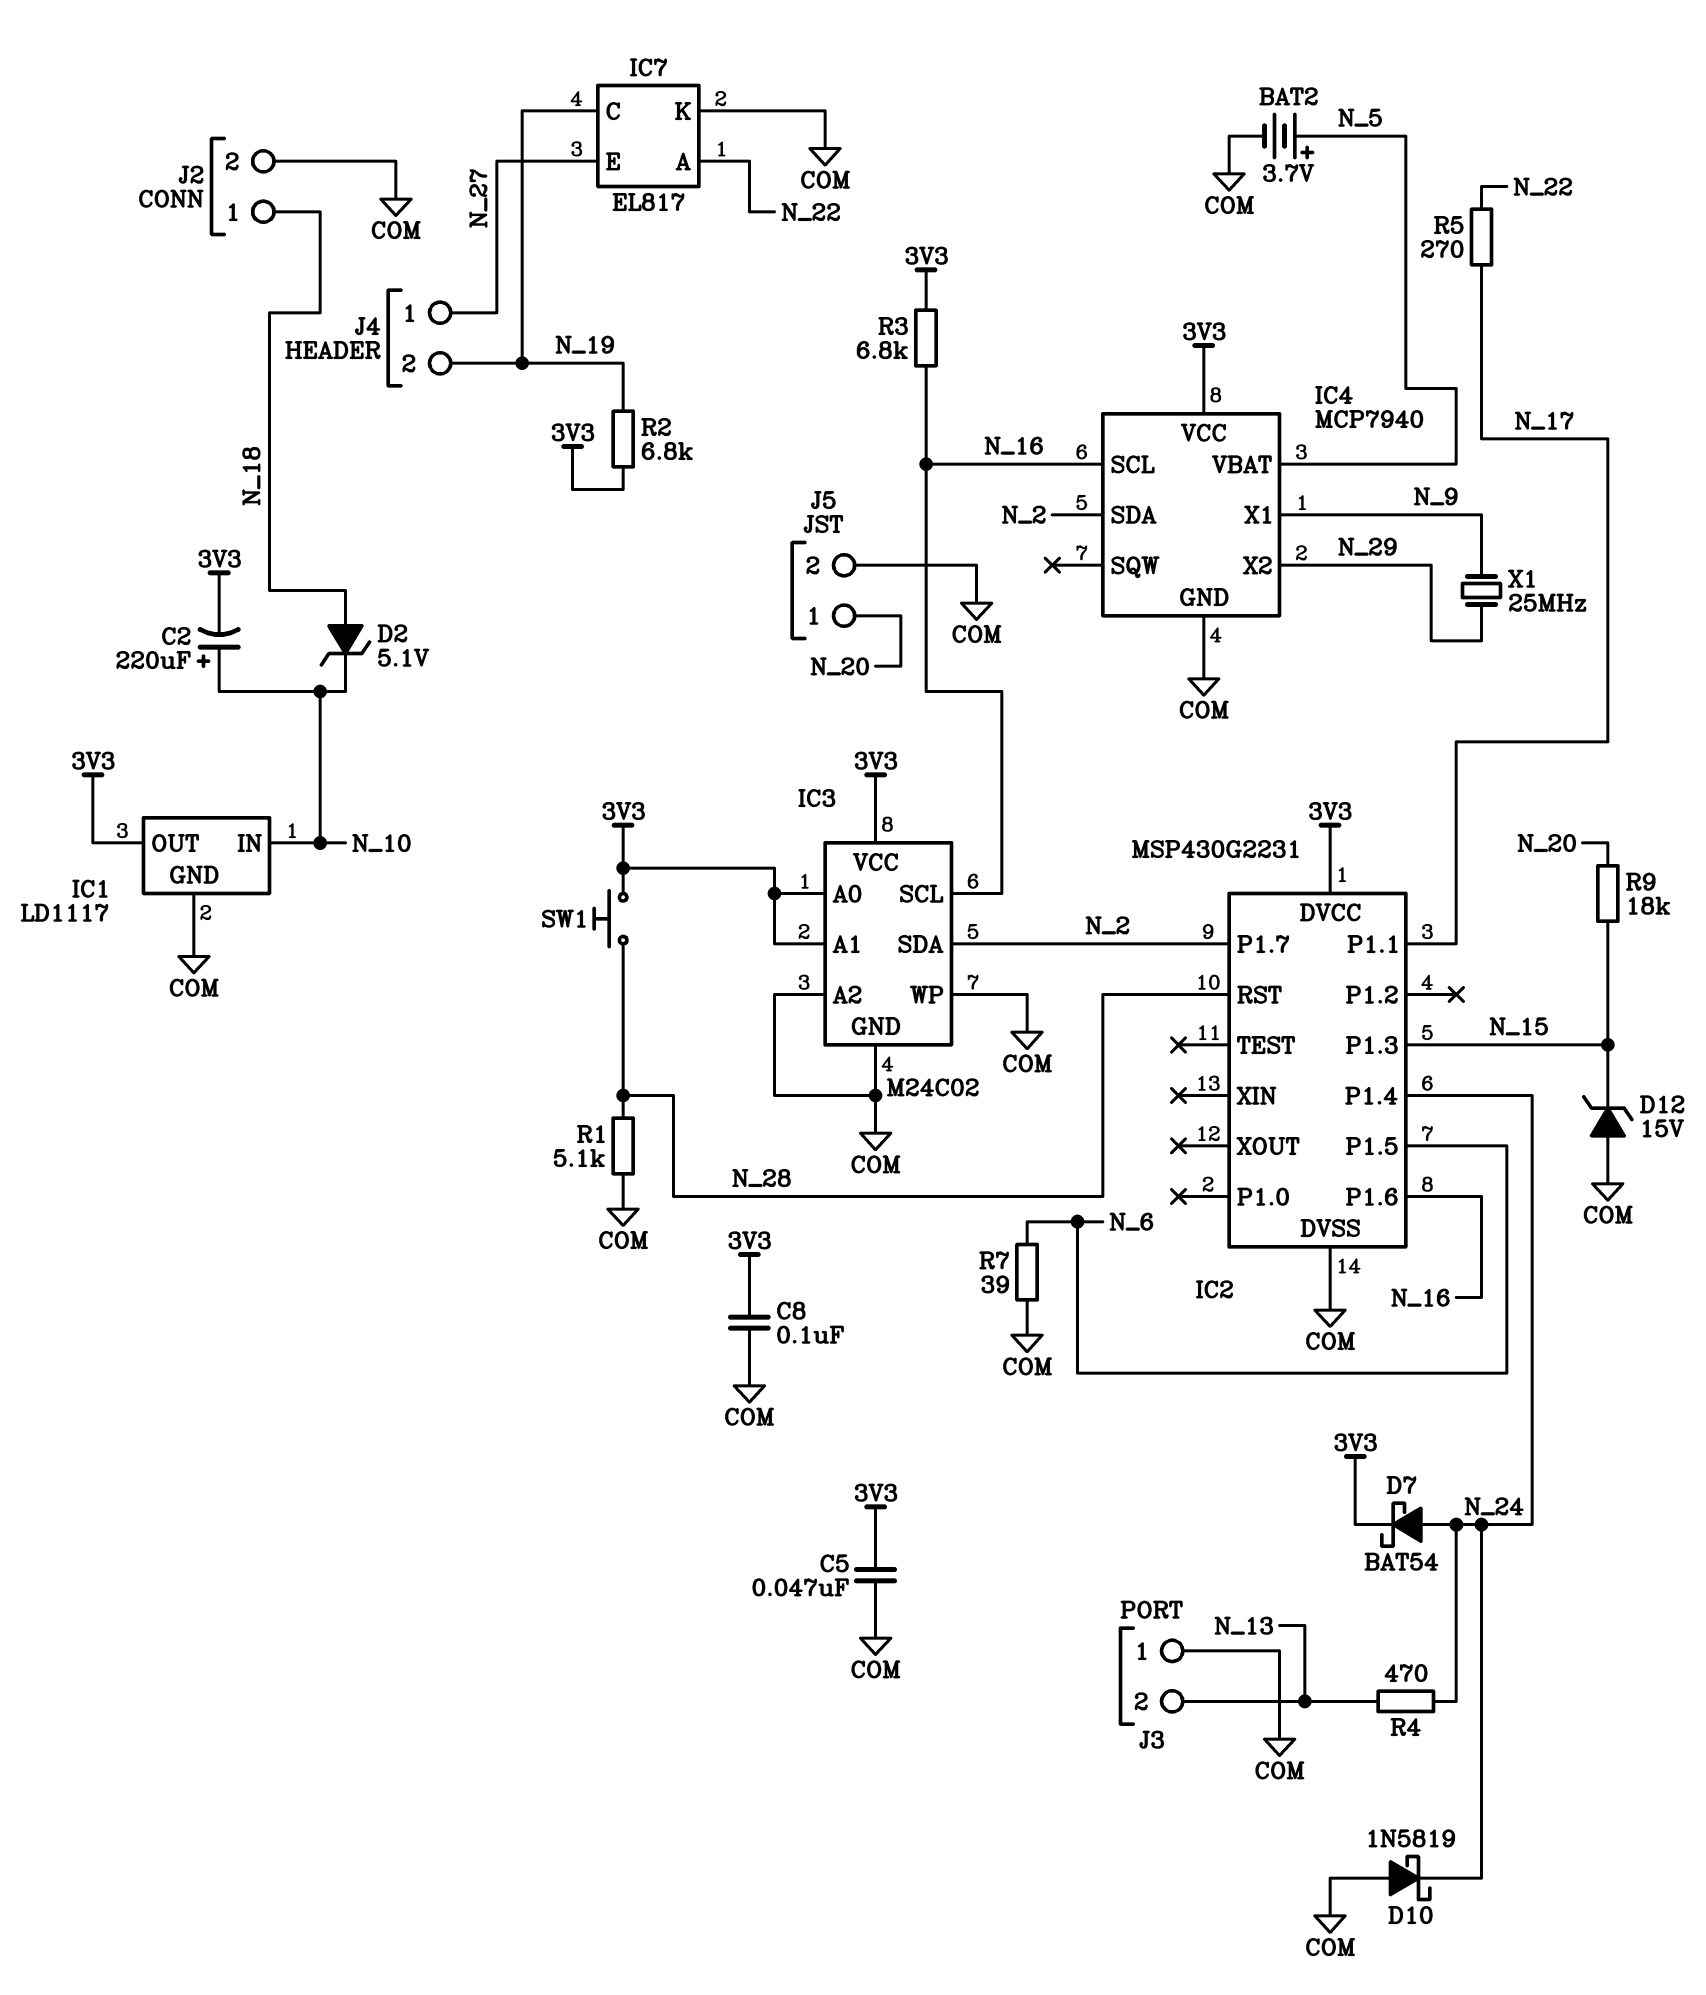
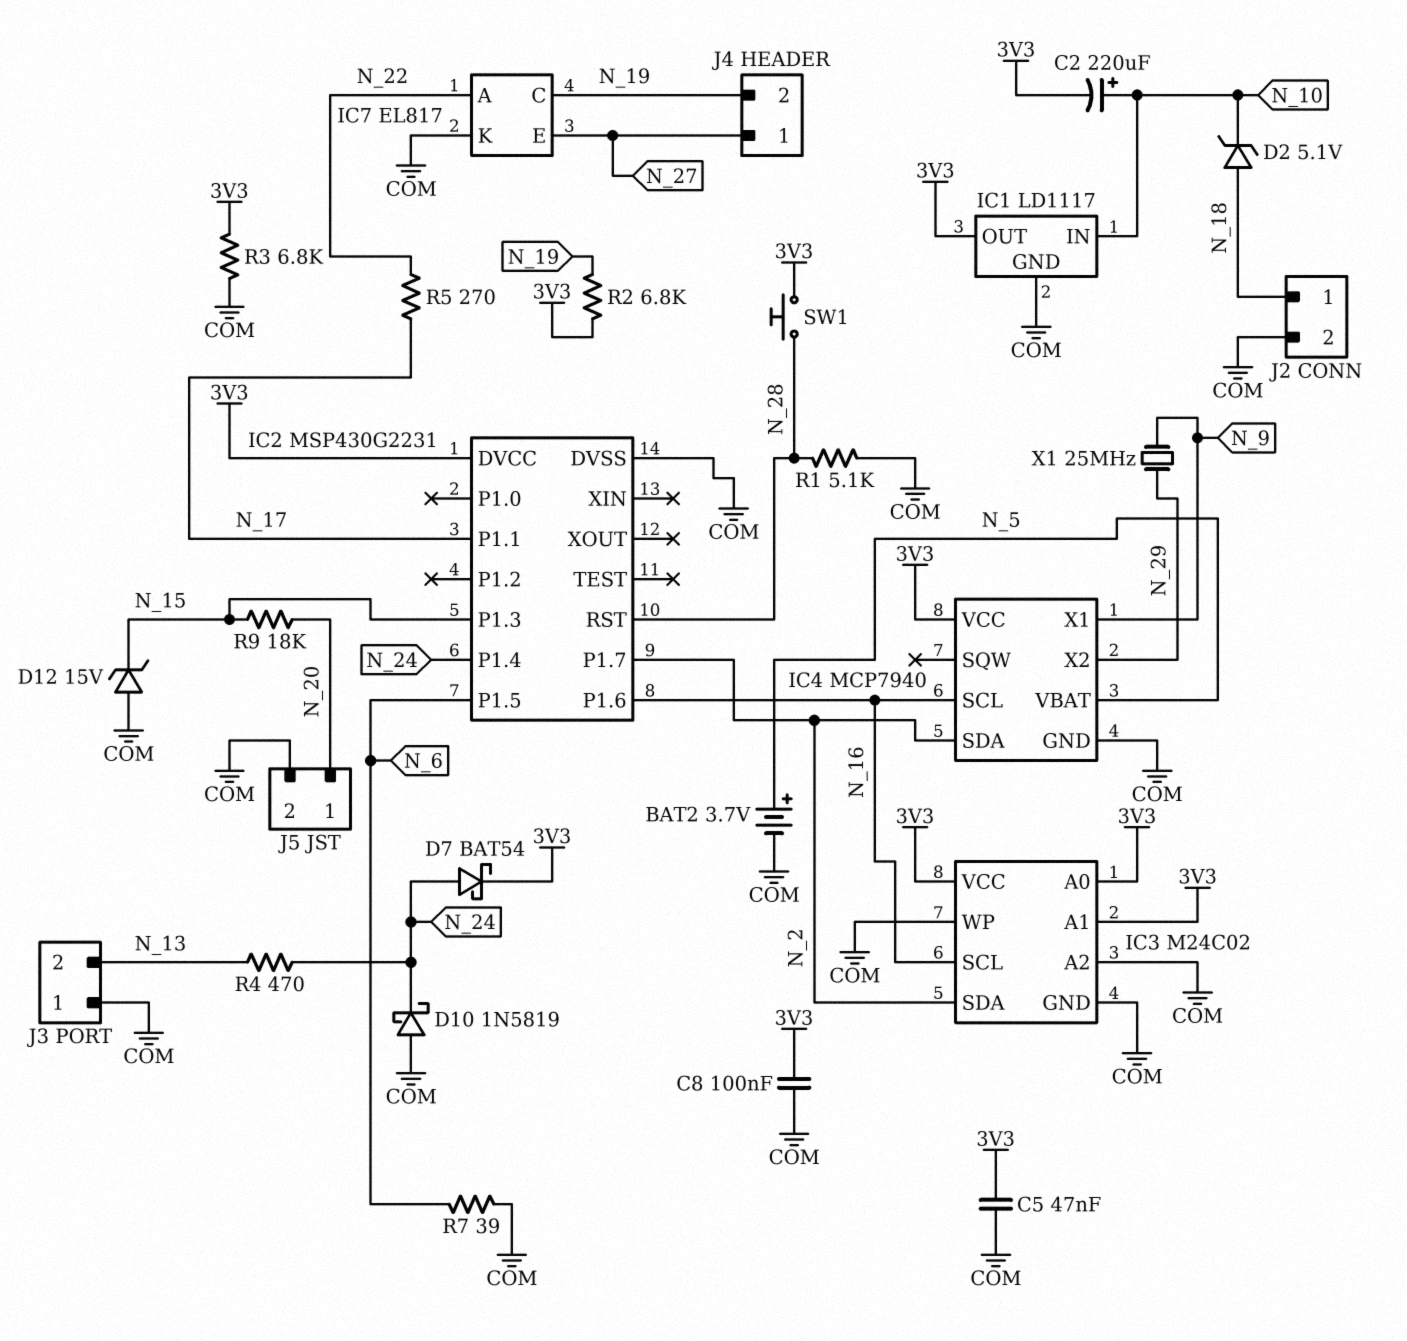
R3: 6.8k (3V3, N_16) -> 6.8k (3V3, COM)

